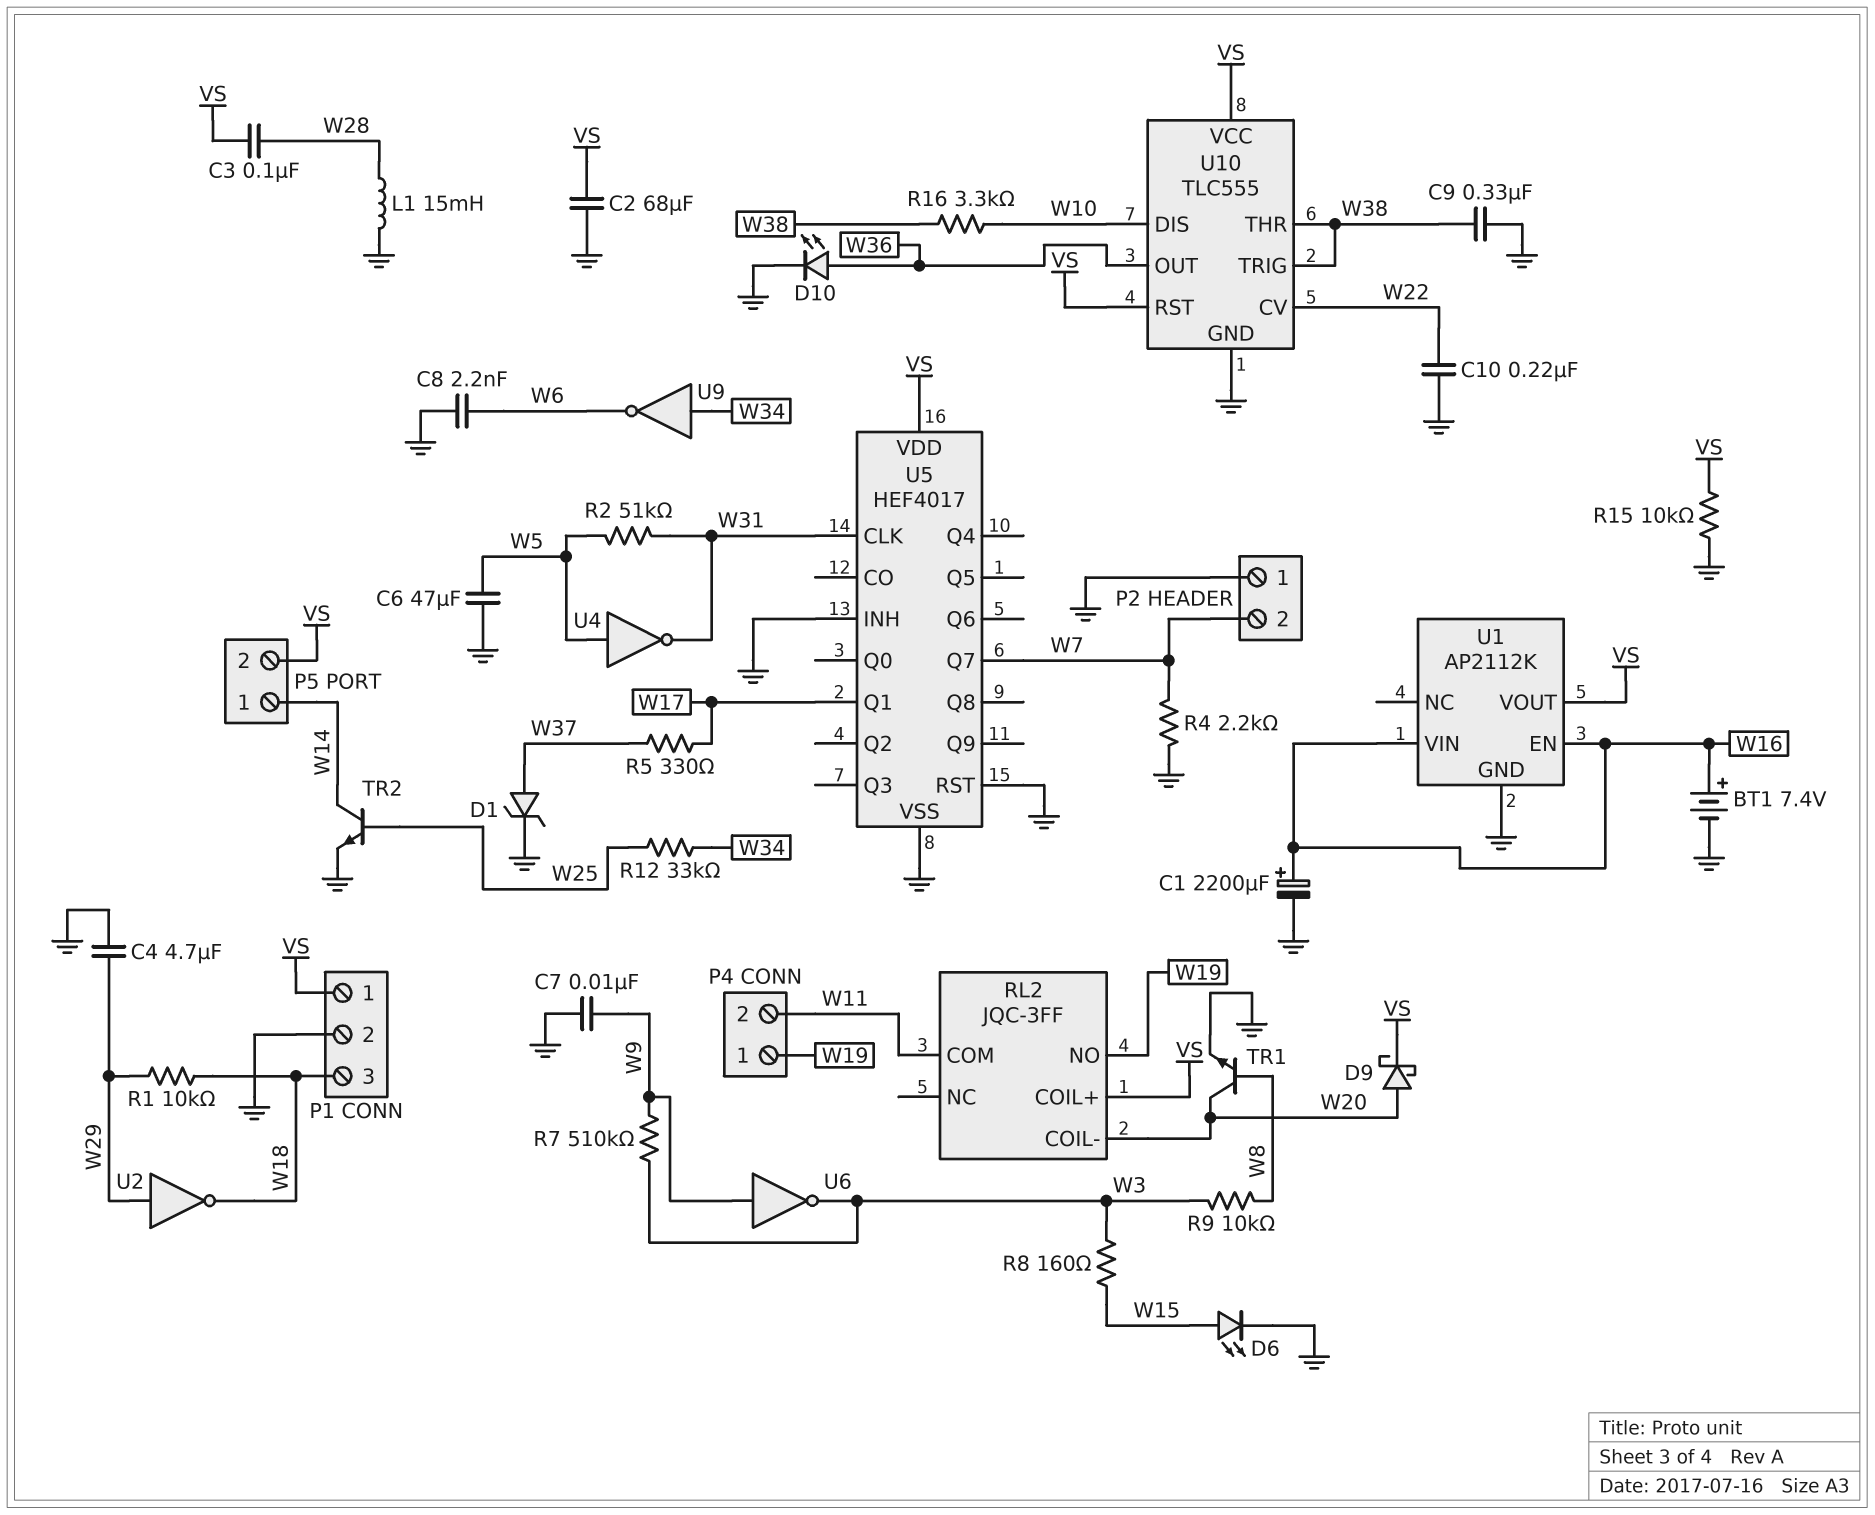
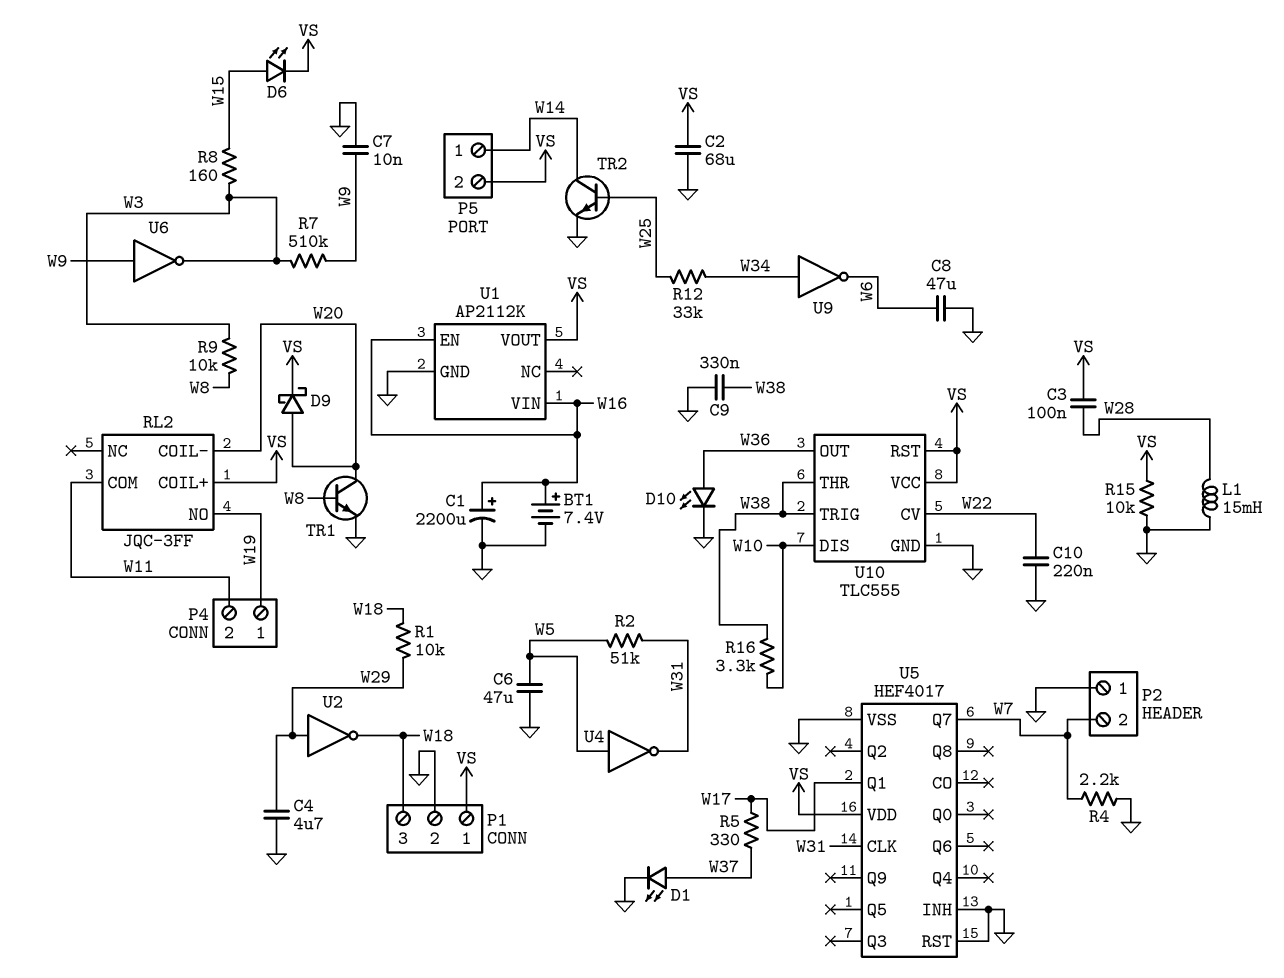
C8: 2.2nF (GND, W6) -> 47uF (GND, W6)
D1: zener (A W37, K GND) -> LED (A W37, K GND)
D6: LED (A W15, K GND) -> LED (A W15, K VS)

